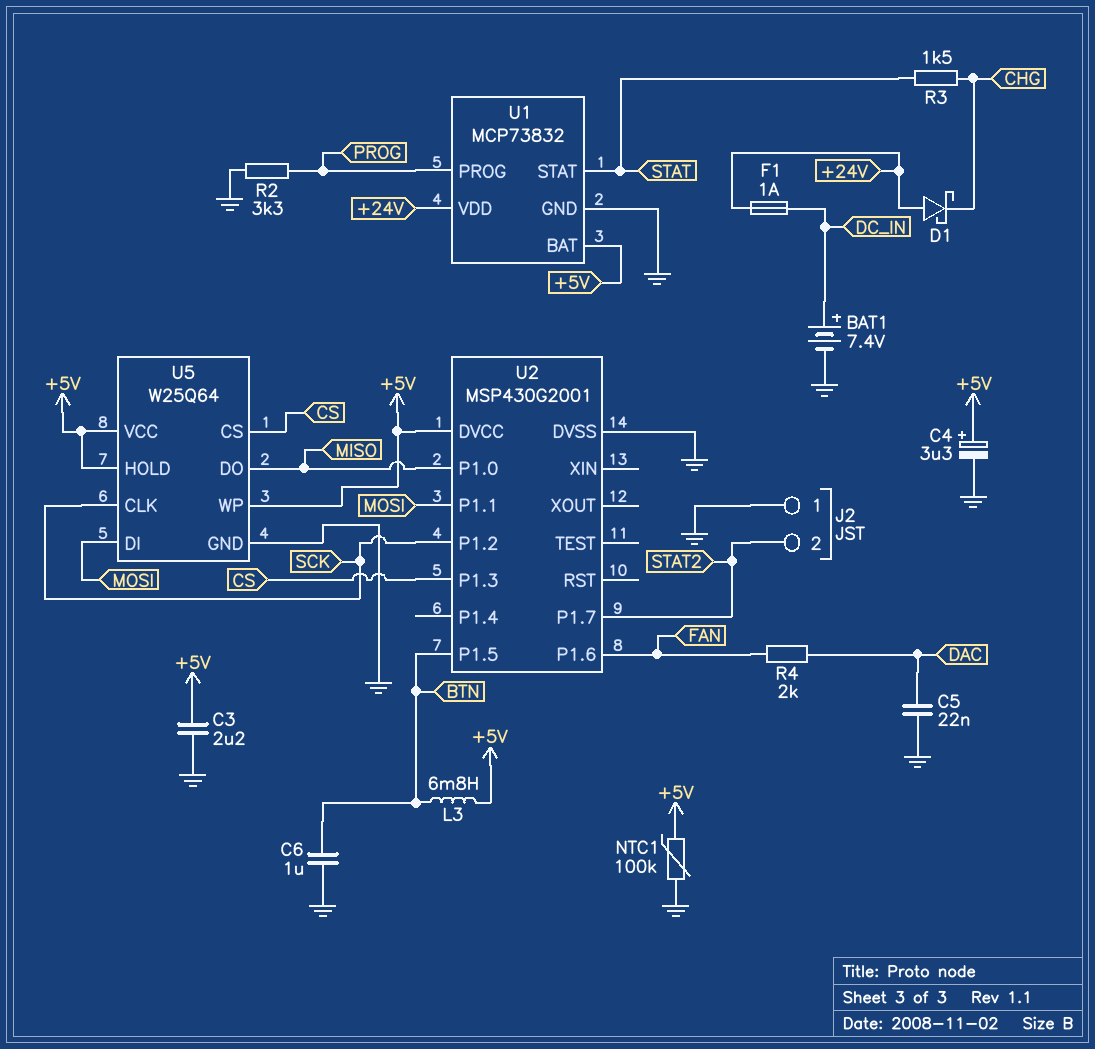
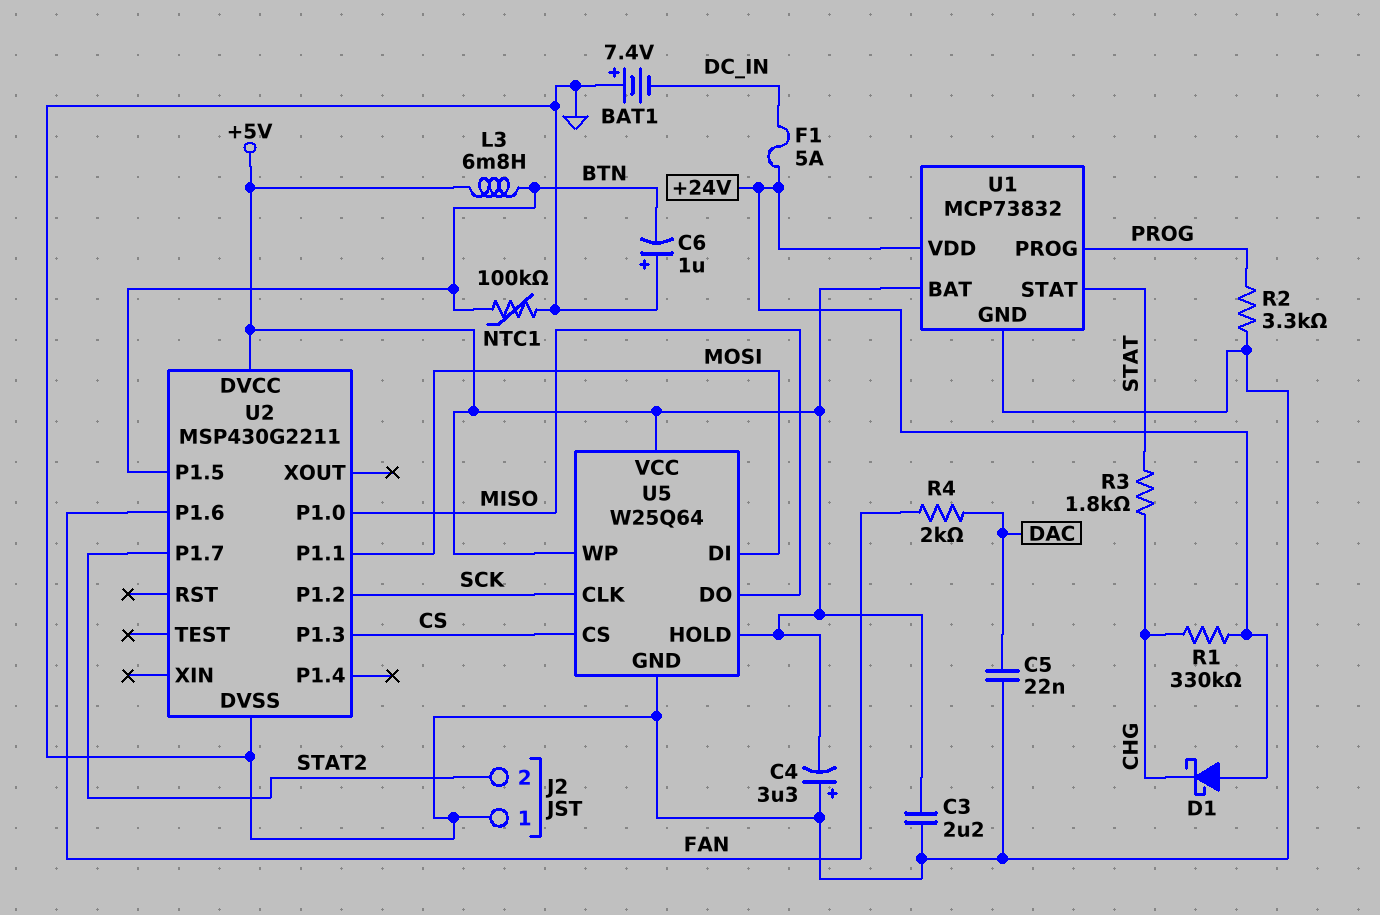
BAT1: 7.4V (plus DC_IN, minus GND) -> 7.4V (plus GND, minus DC_IN)
C4: 3.3uF (plus +5V, minus GND) -> 3.3uF (plus GND, minus +5V)
C6: 1uF (BTN, GND) -> 1uF (plus GND, minus BTN)
F1: 1A (+24V, DC_IN) -> 5A (+24V, DC_IN)
NTC1: 100k (+5V, GND) -> 100k (BTN, GND)
R1: none -> 330k (+24V, CHG)
R3: 1.5k (CHG, STAT) -> 1.8k (CHG, STAT)
U2: MSP430G2001 -> MSP430G2211

